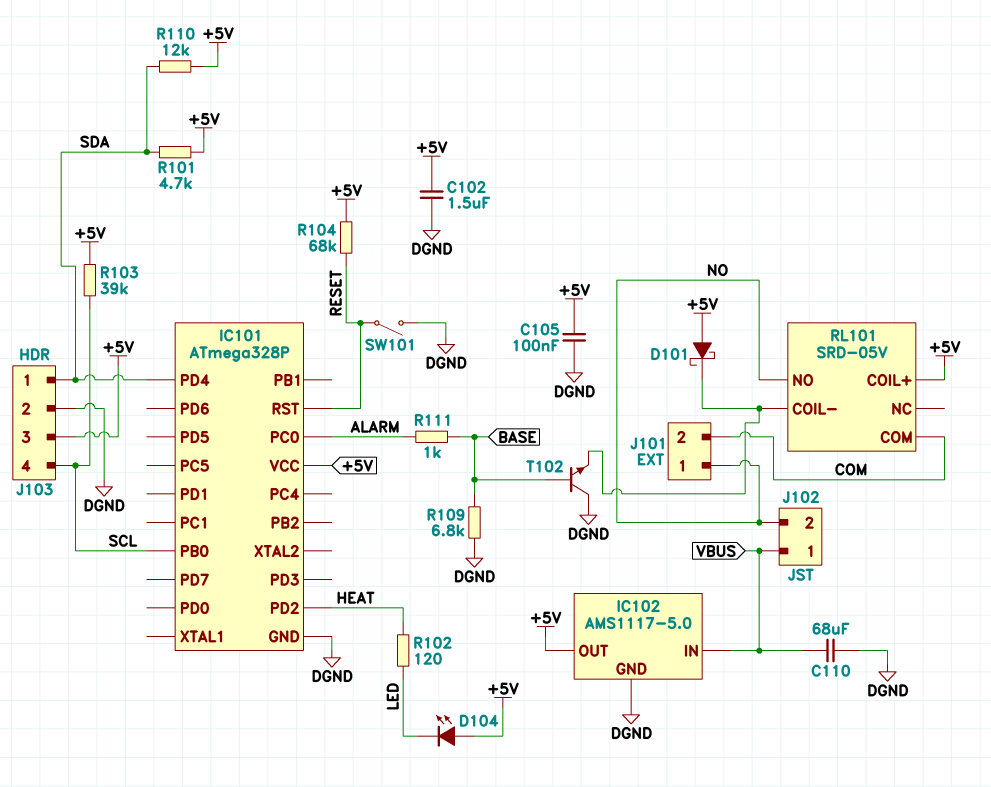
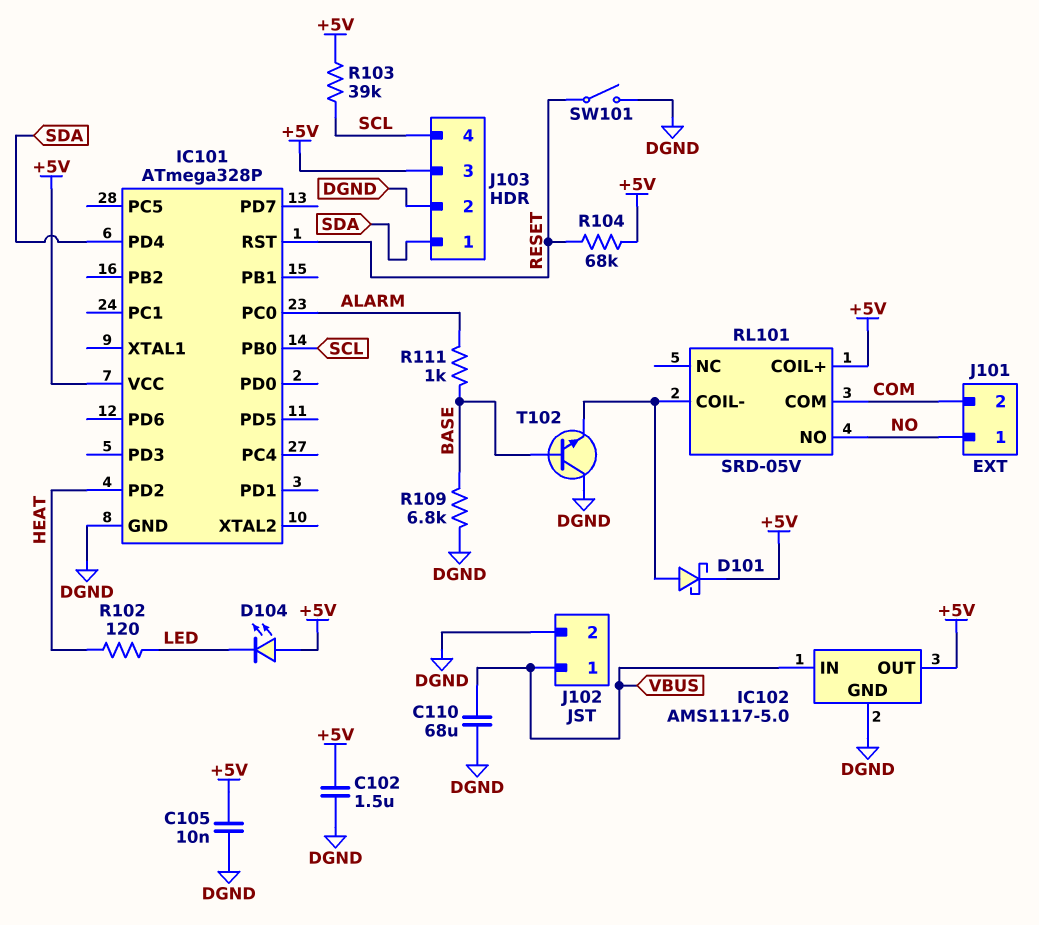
C105: 100nF (+5V, DGND) -> 10nF (+5V, DGND)
D101: schottky (A +5V, K RL101/COIL-) -> schottky (A RL101/COIL-, K +5V)
J102 pin 2: NO -> DGND
R101: 4.7k (+5V, SDA) -> none
R110: 12k (+5V, SDA) -> none

